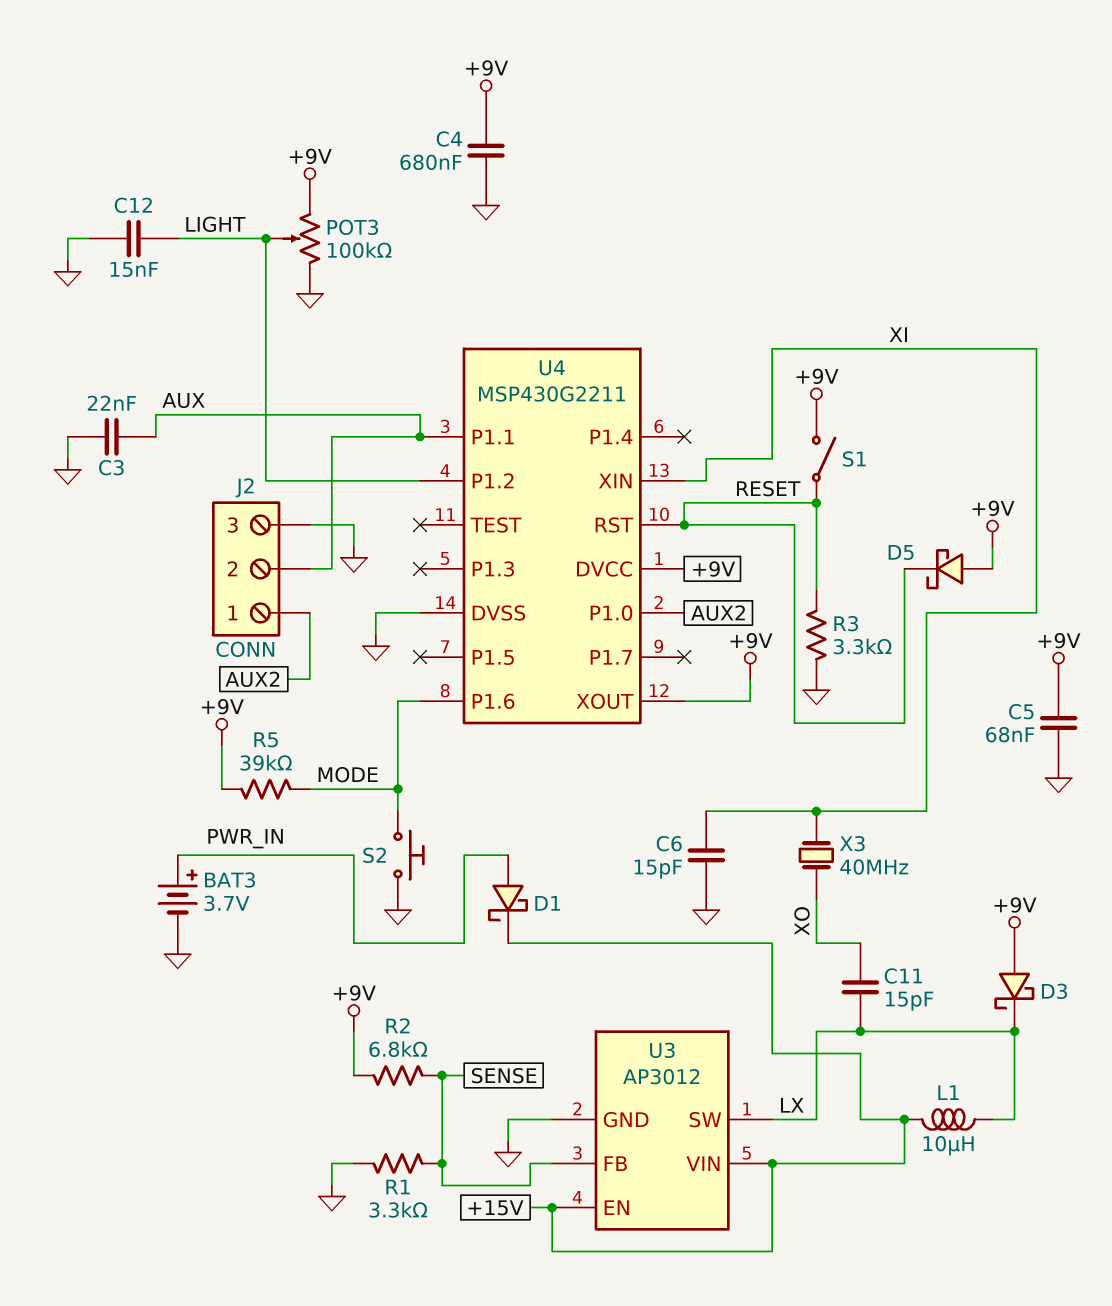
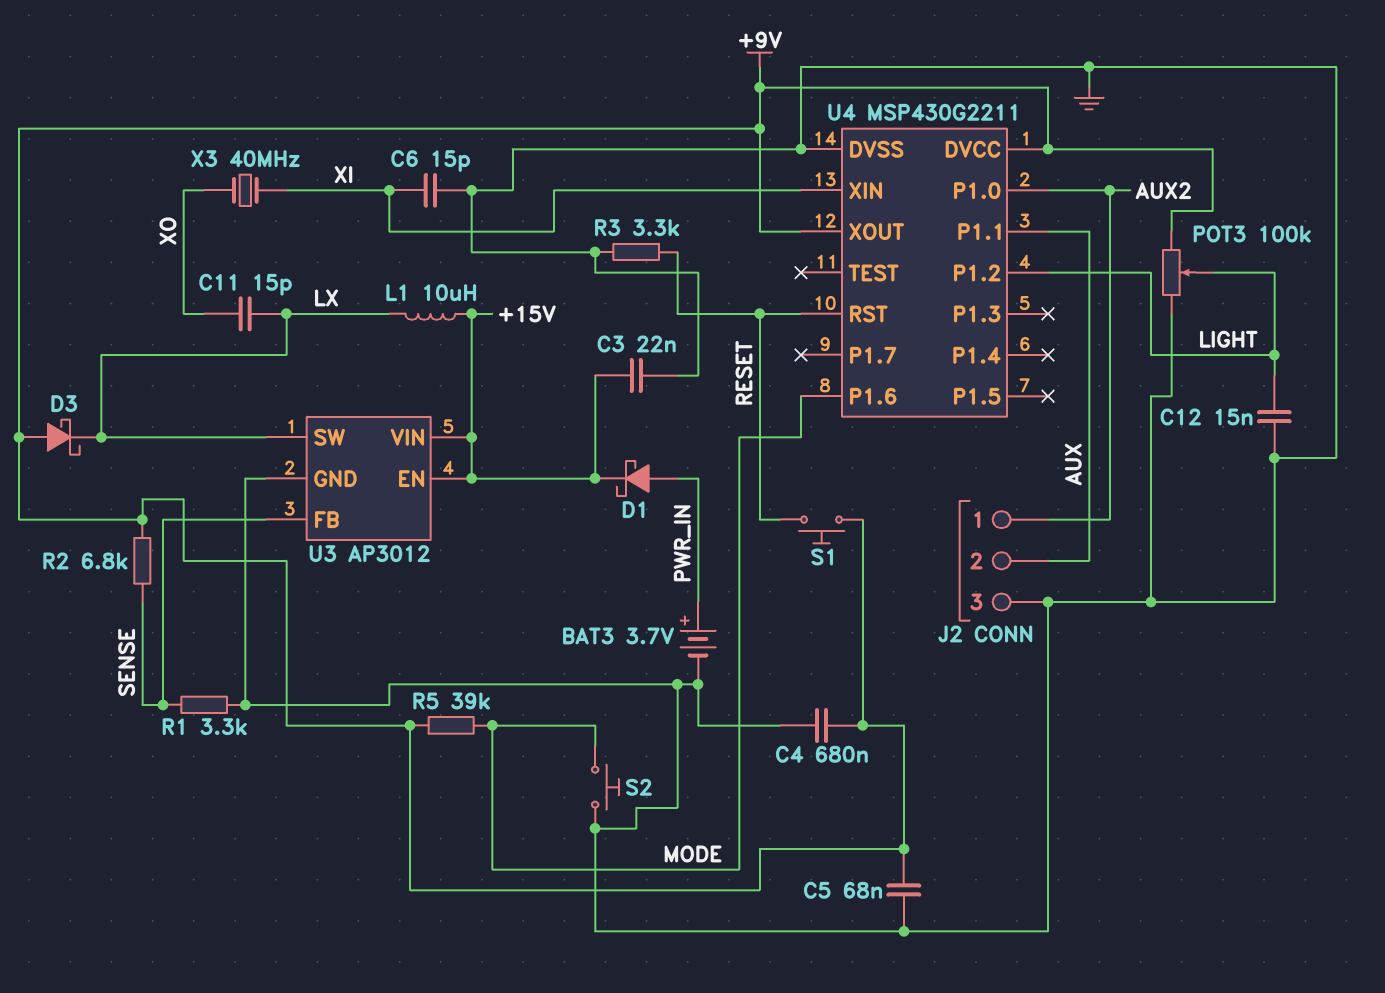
C3: 22nF (AUX, GND) -> 22nF (+15V, GND)
D5: schottky (A +9V, K RESET) -> none
S1: switch (+9V, RESET) -> button (+9V, RESET)

